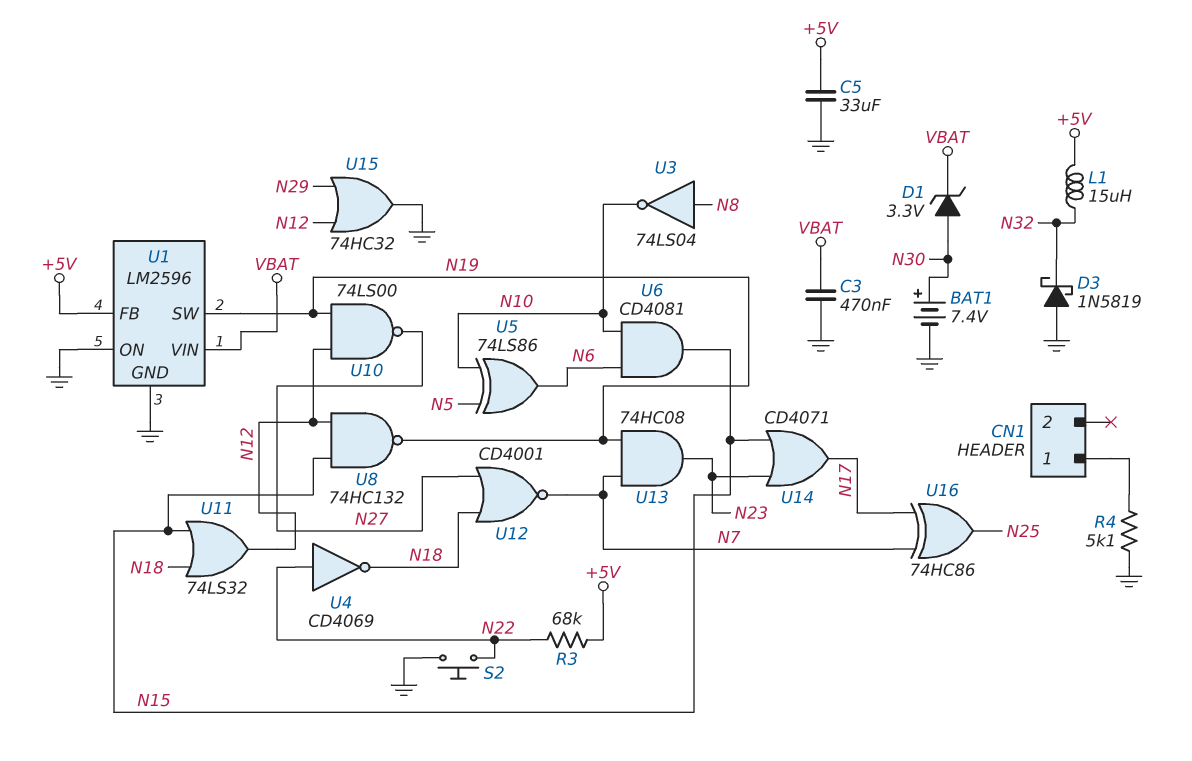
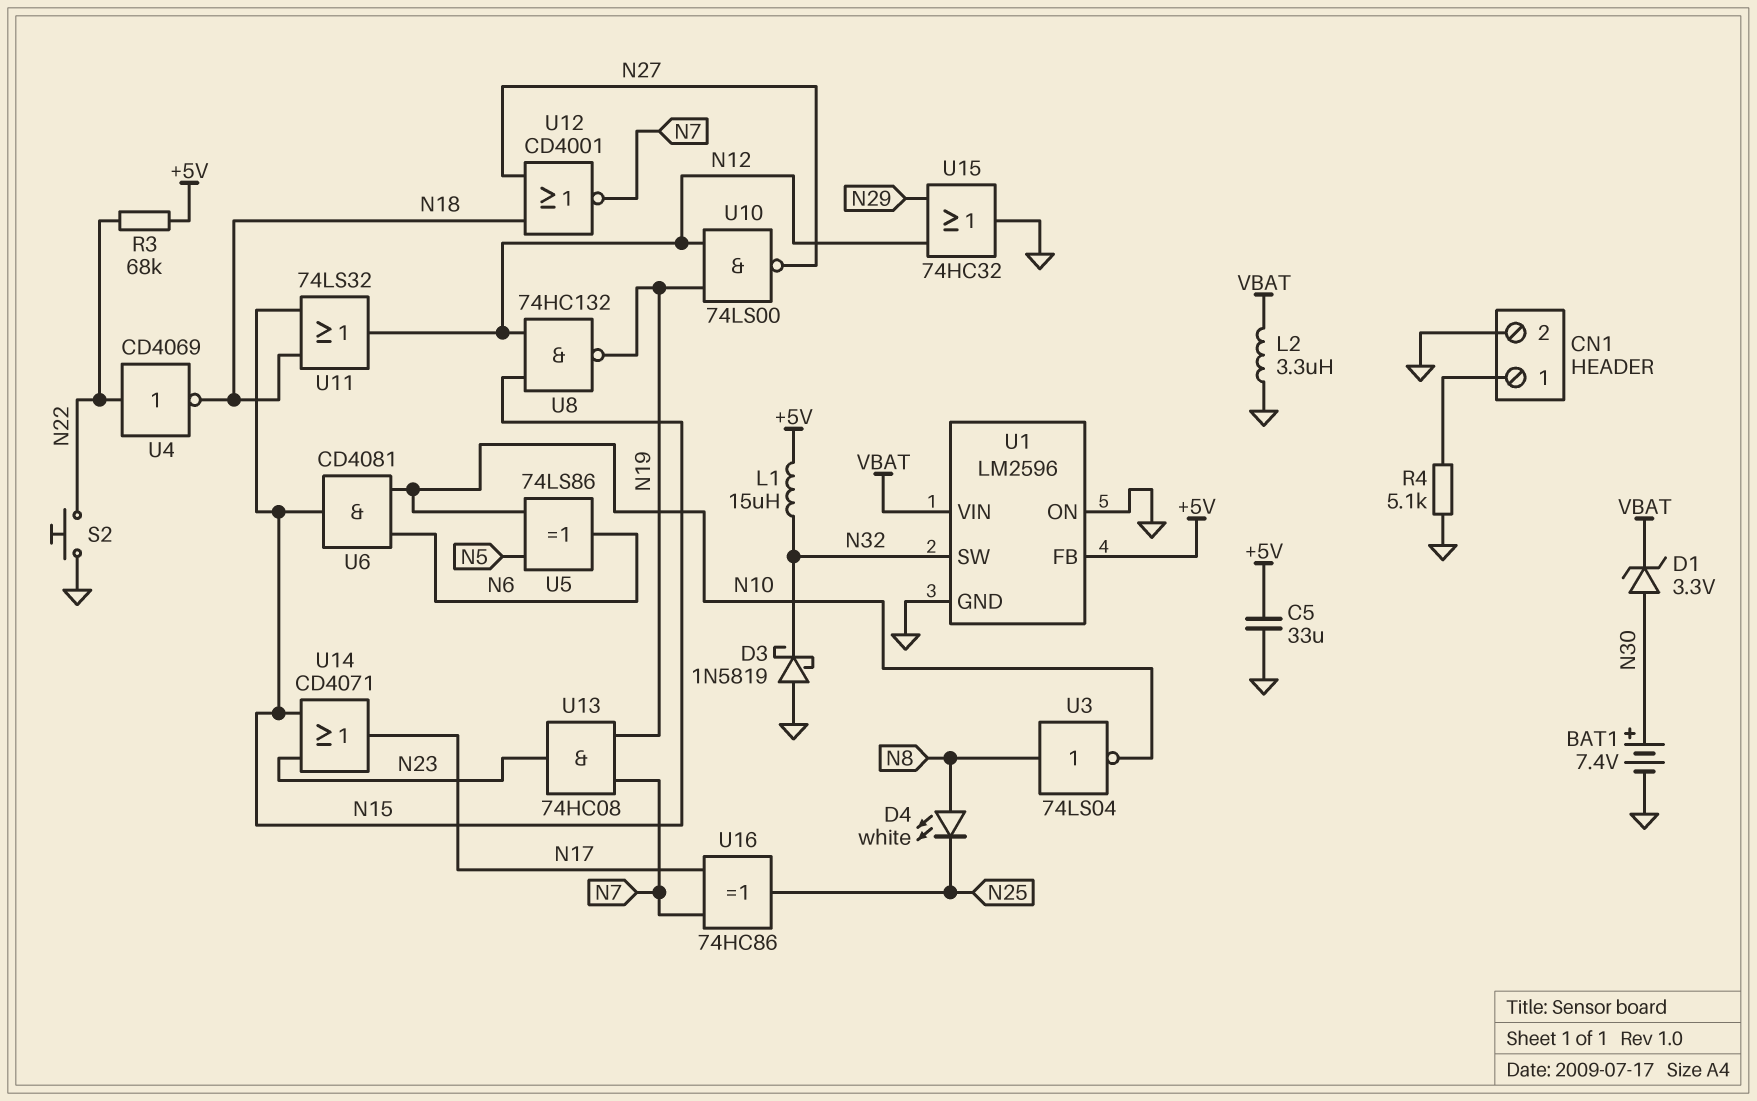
C3: 470nF (GND, VBAT) -> none
CN1 pin 2: none -> GND
D4: none -> LED white (A N8, K N25)
L2: none -> 3.3uH (GND, VBAT)
U1 pin SW: N19 -> N32

